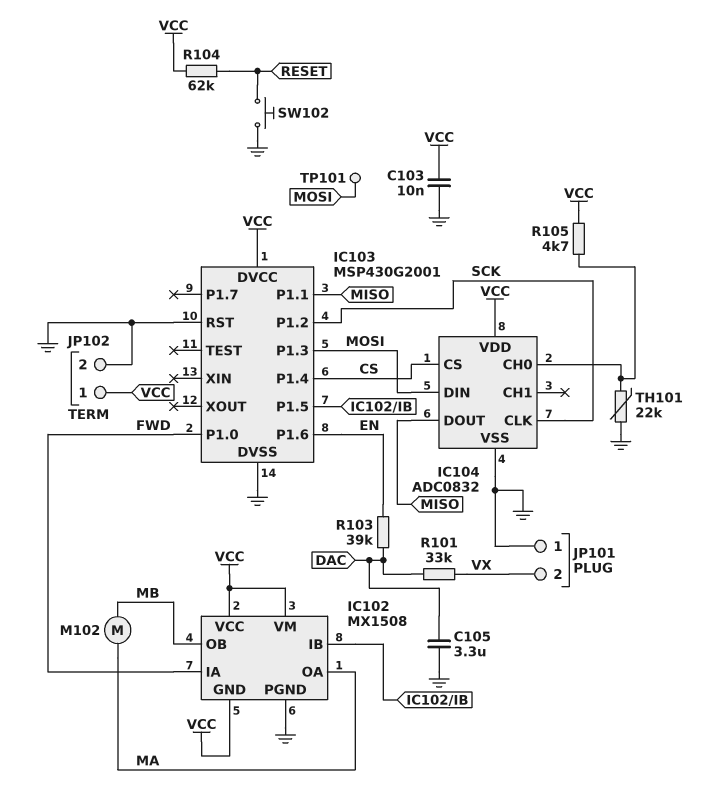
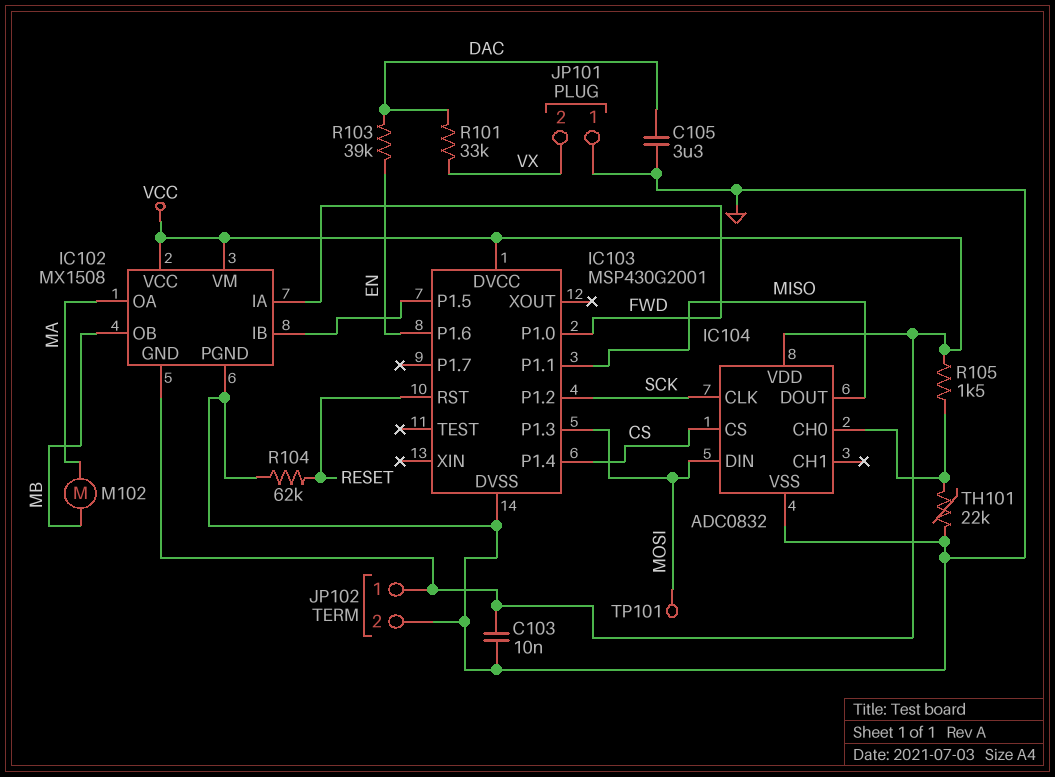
IC103 pin RST: GND -> RESET
R104: 62k (RESET, VCC) -> 62k (GND, RESET)
R105: 4.7k (IC104/CH0, VCC) -> 1.5k (IC104/CH0, VCC)
SW102: button (GND, RESET) -> none

